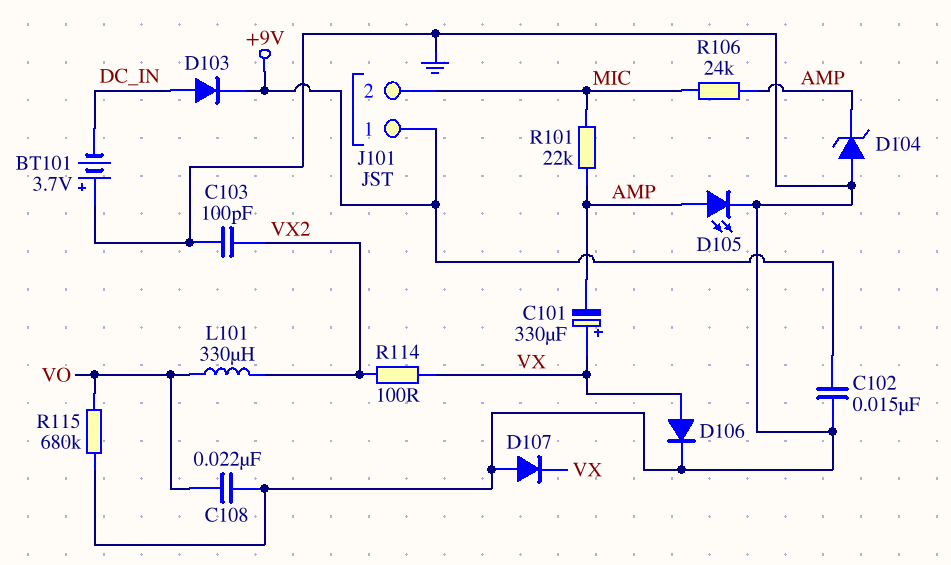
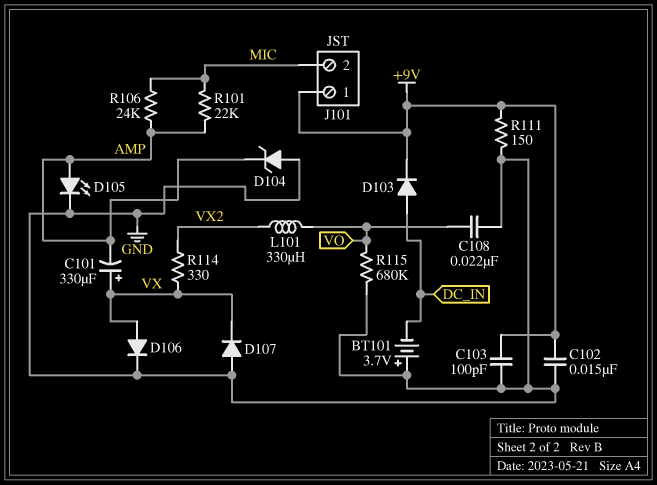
C103: 100pF (GND, VX2) -> 100pF (+9V, GND)
R111: none -> 150 (+9V, GND)
R114: 100 (VX, VX2) -> 330 (VX, VX2)

